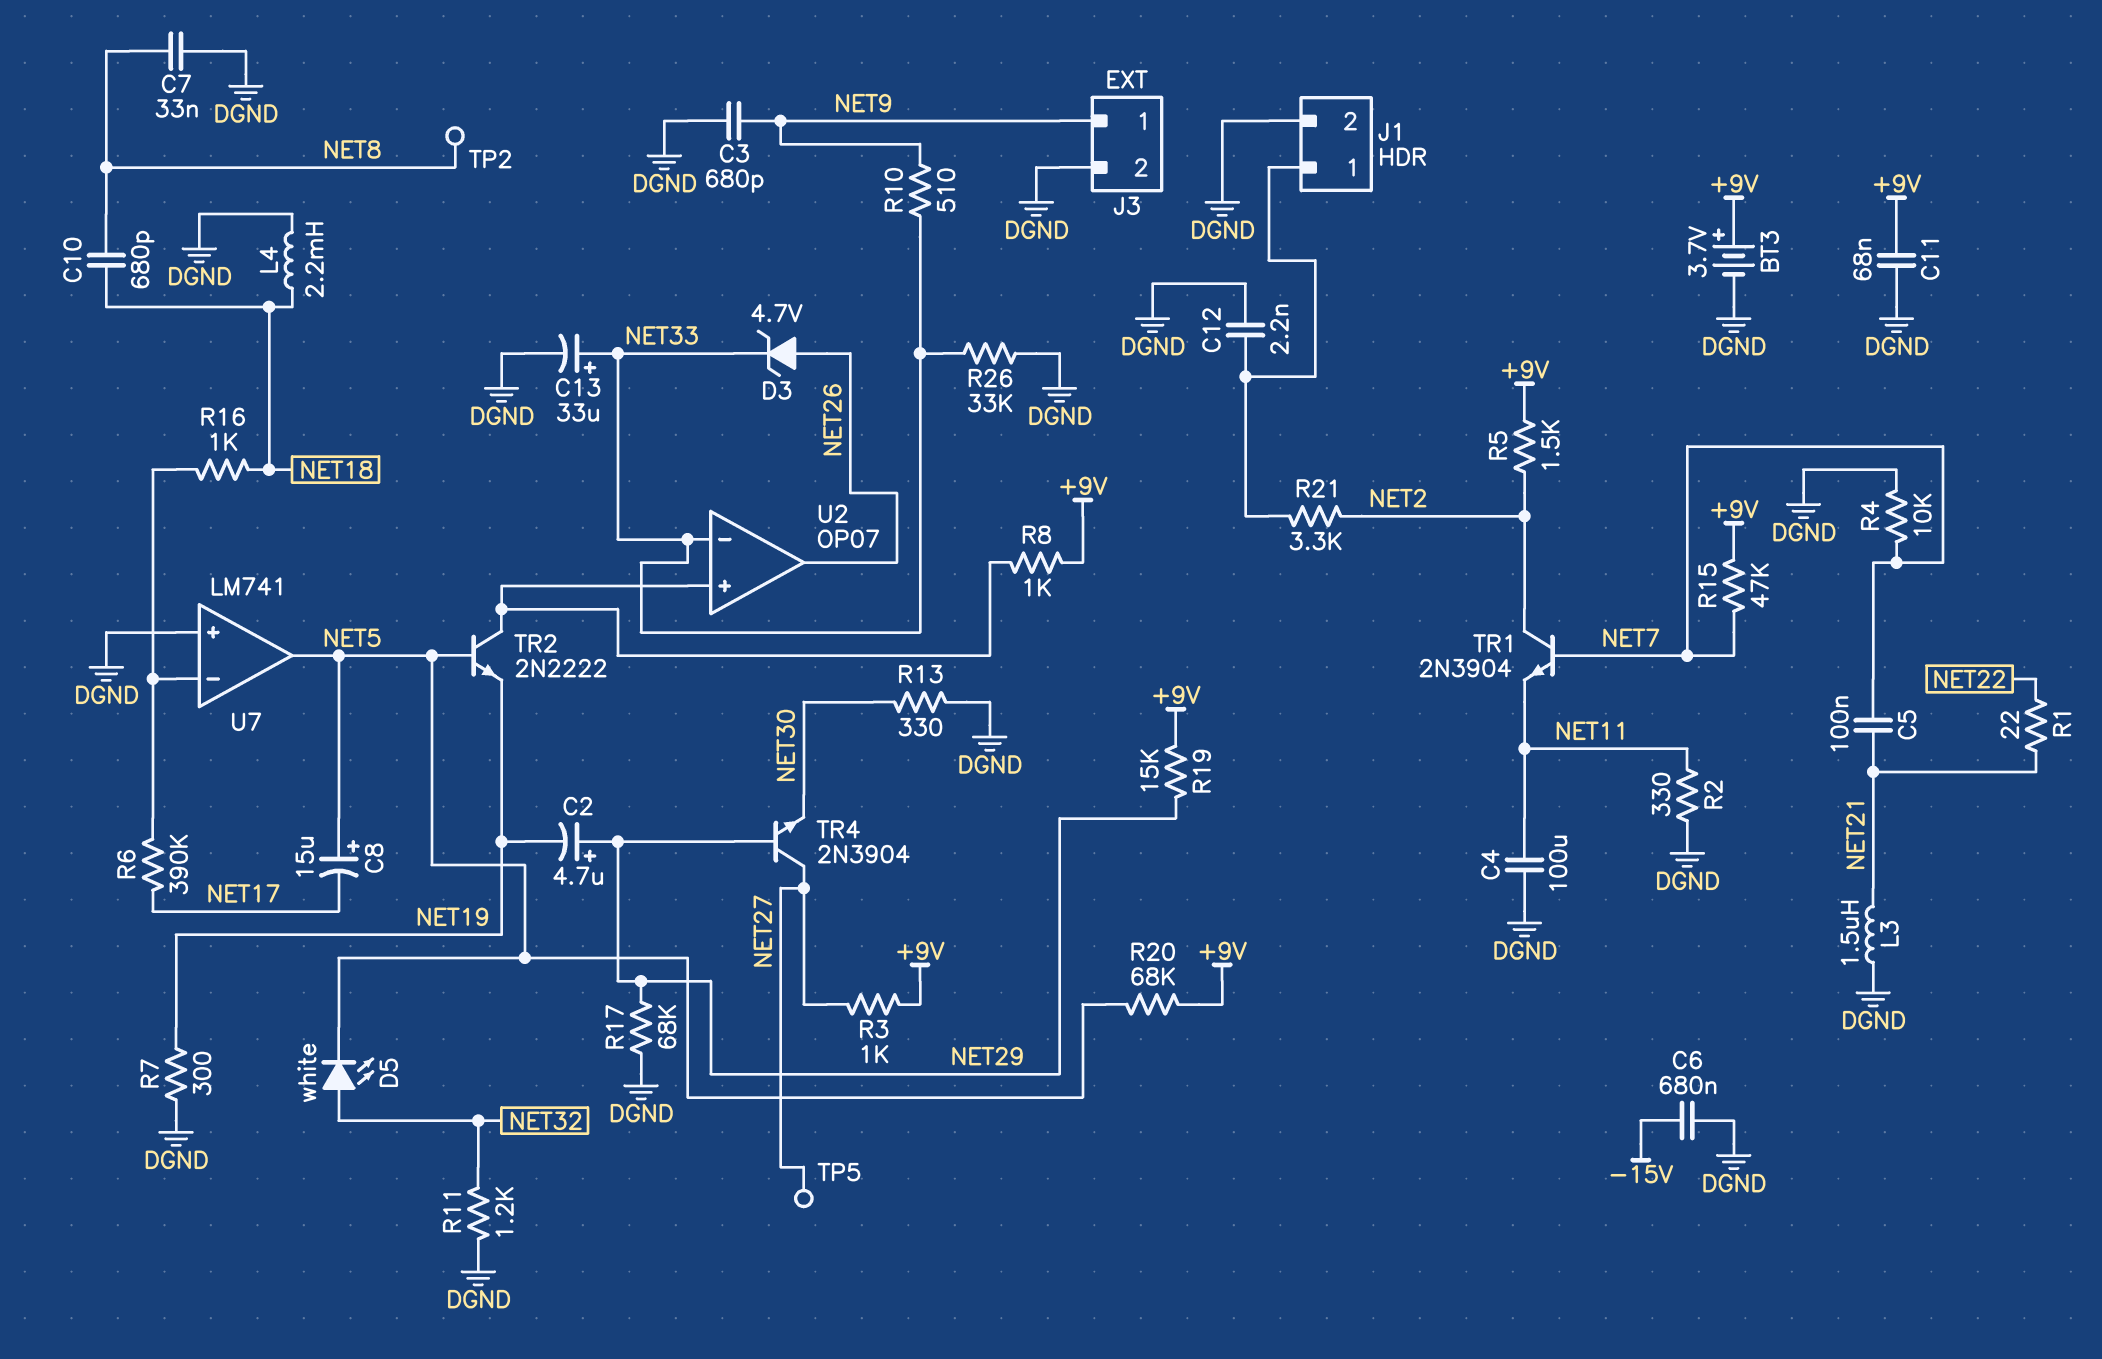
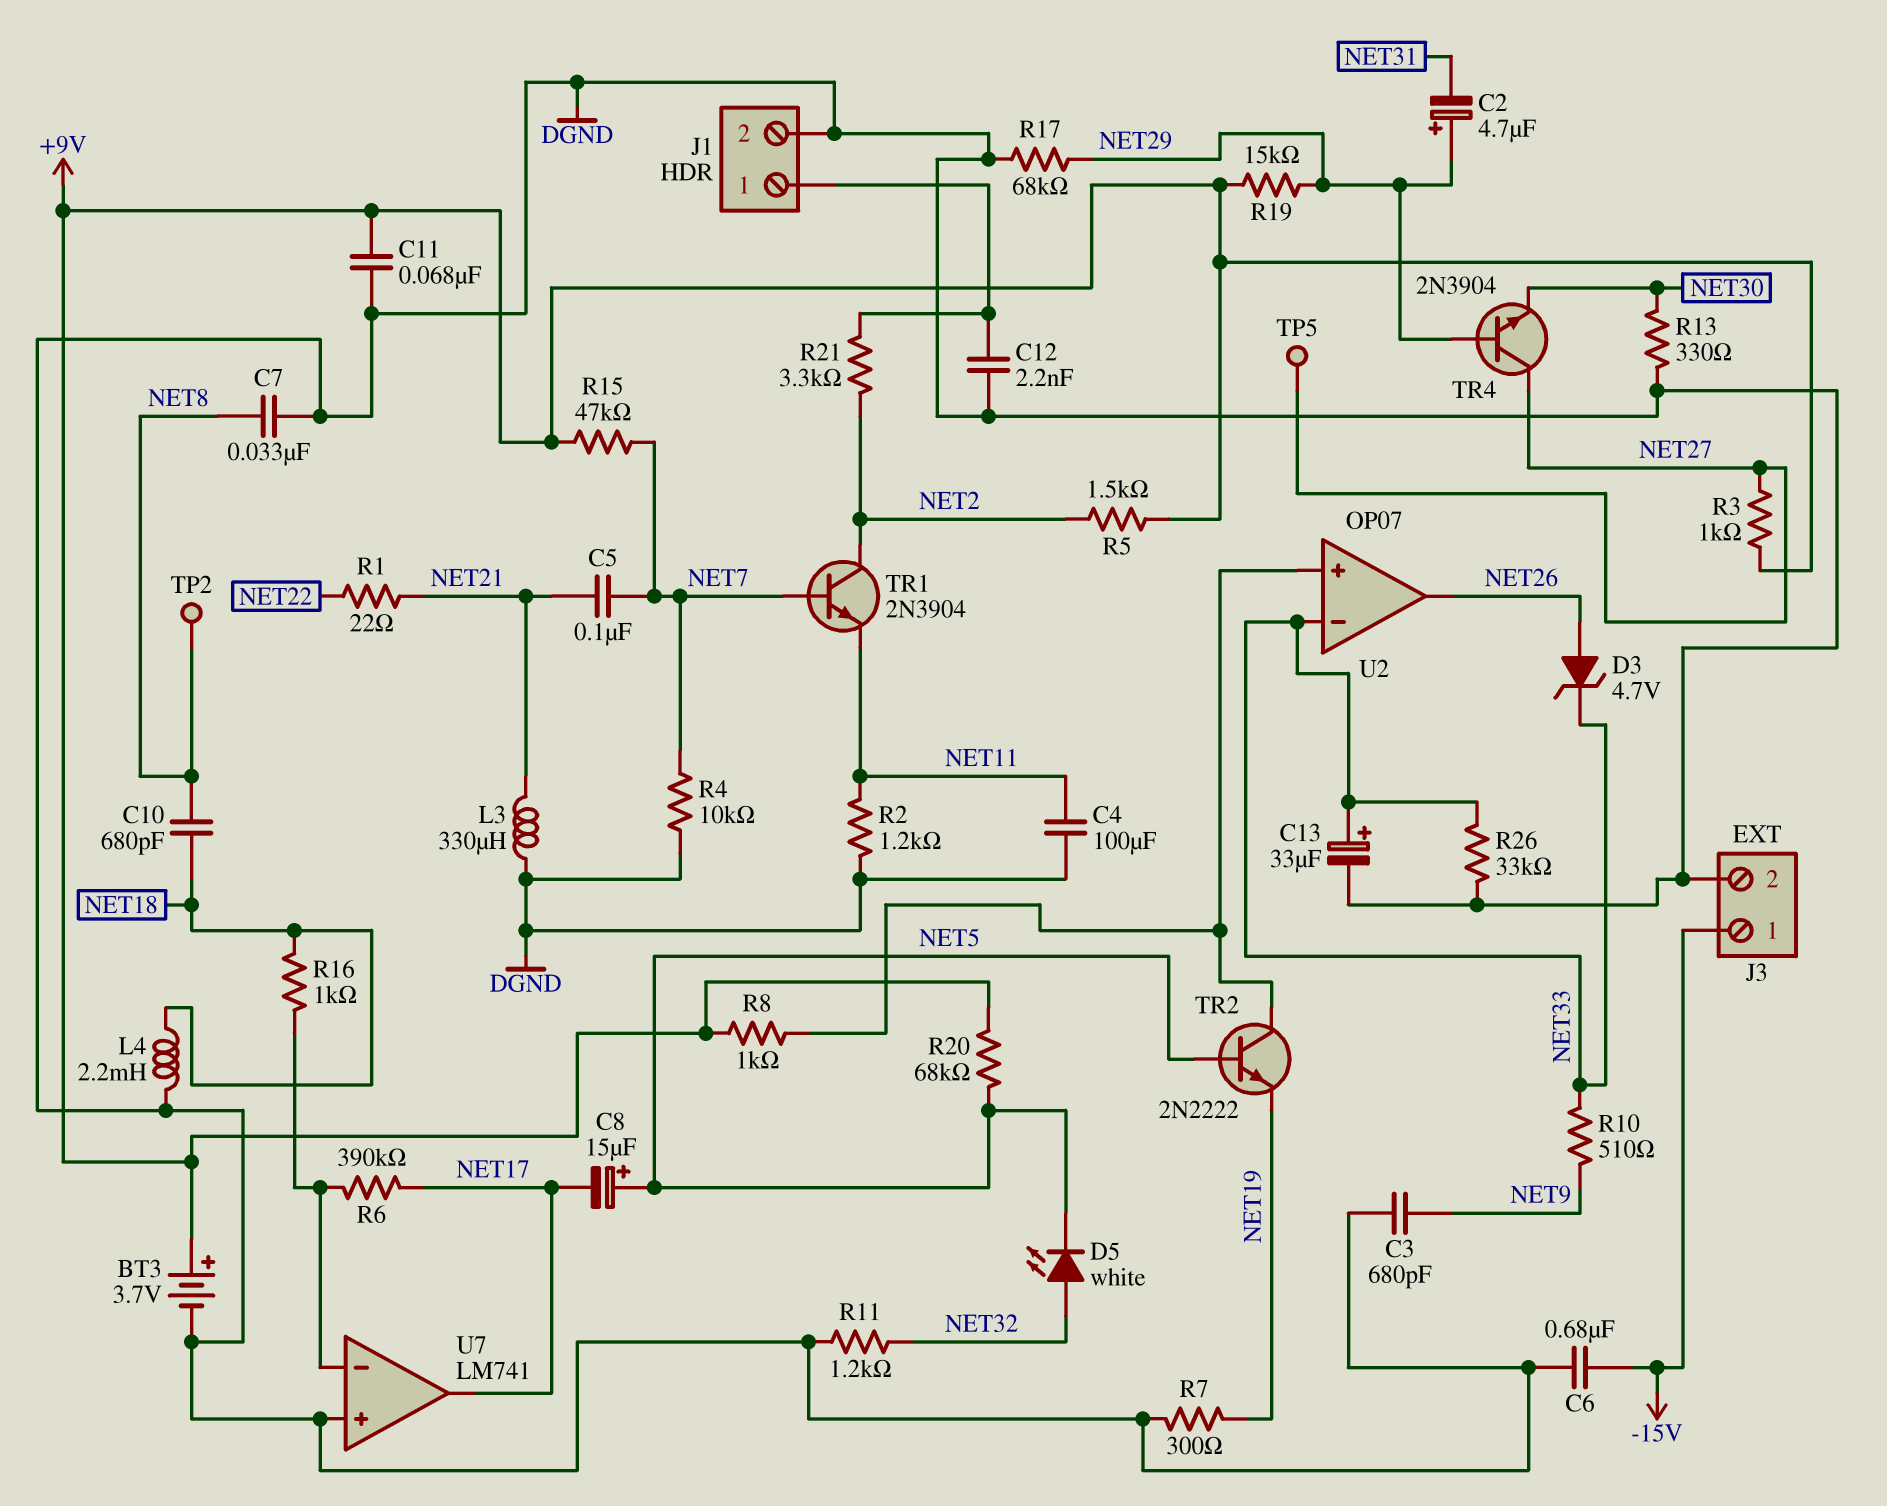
C2: 4.7uF (plus NET29, minus NET19) -> 4.7uF (plus NET29, minus NET31)
J3 pin 1: NET9 -> -15V
L3: 1.5uH (DGND, NET21) -> 330uH (DGND, NET21)
R2: 330 (DGND, NET11) -> 1.2k (DGND, NET11)
U7 pin out: NET5 -> NET17

